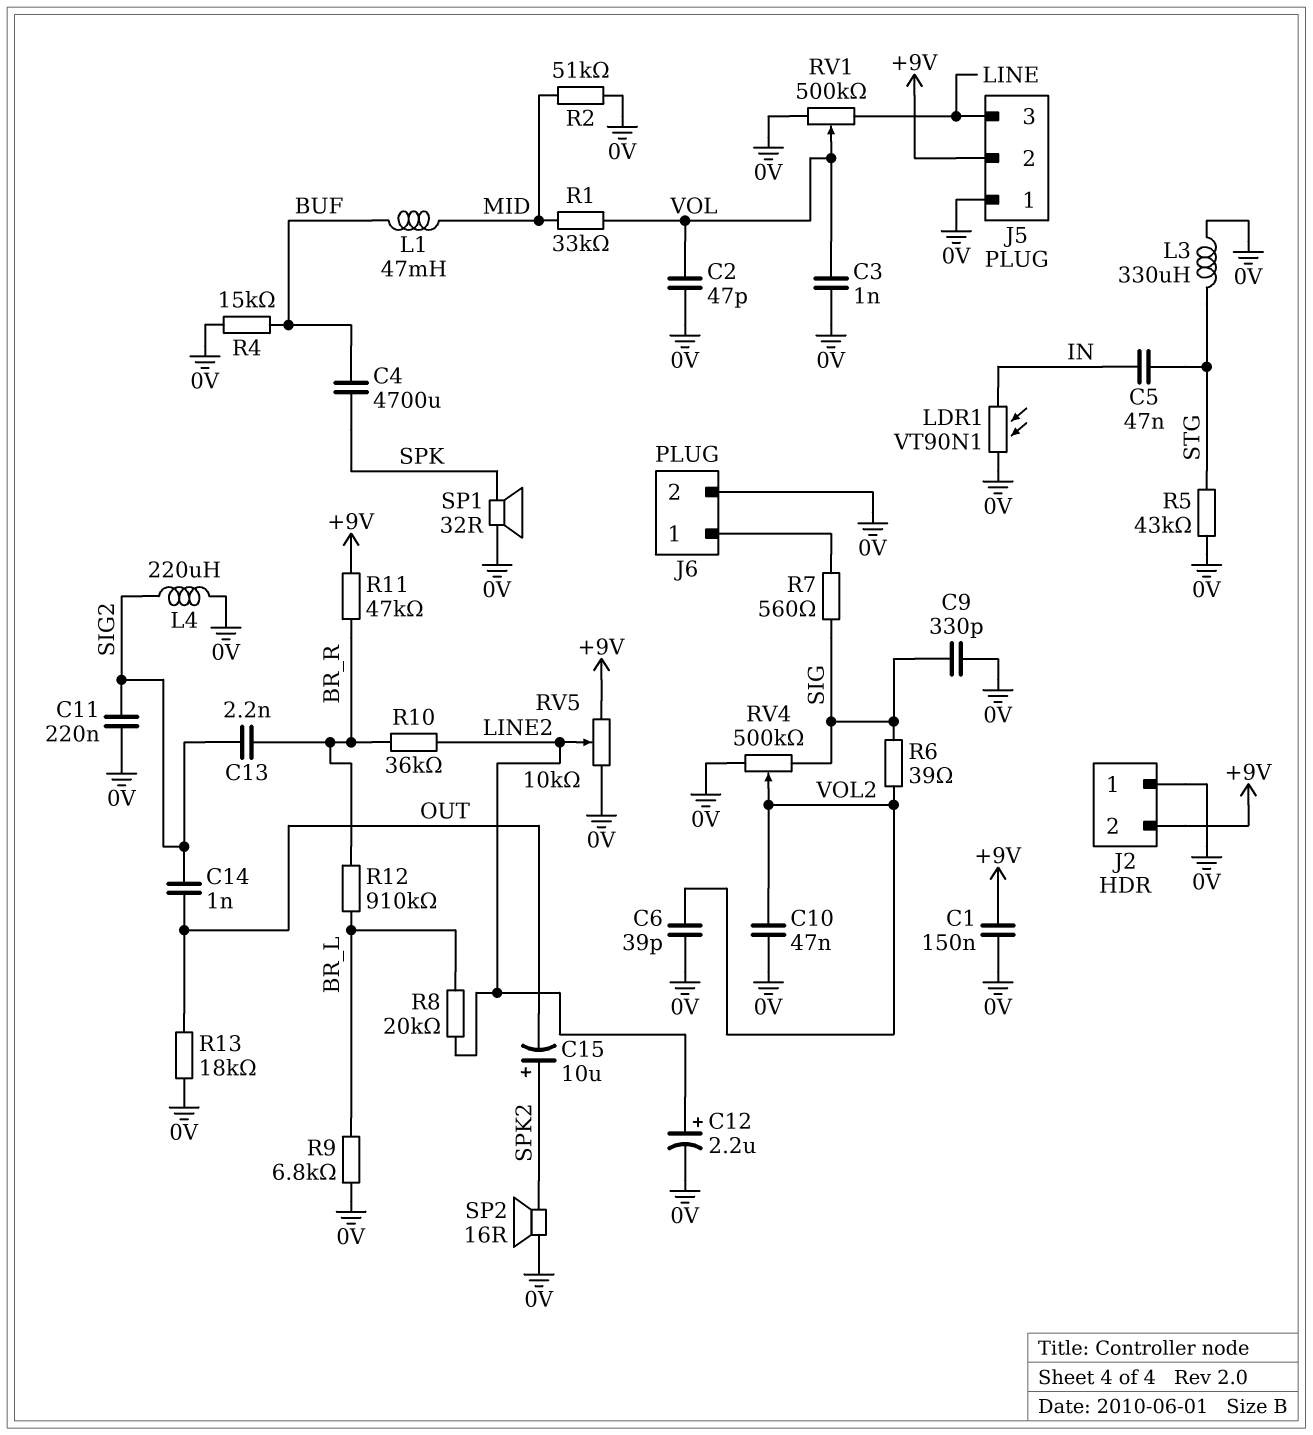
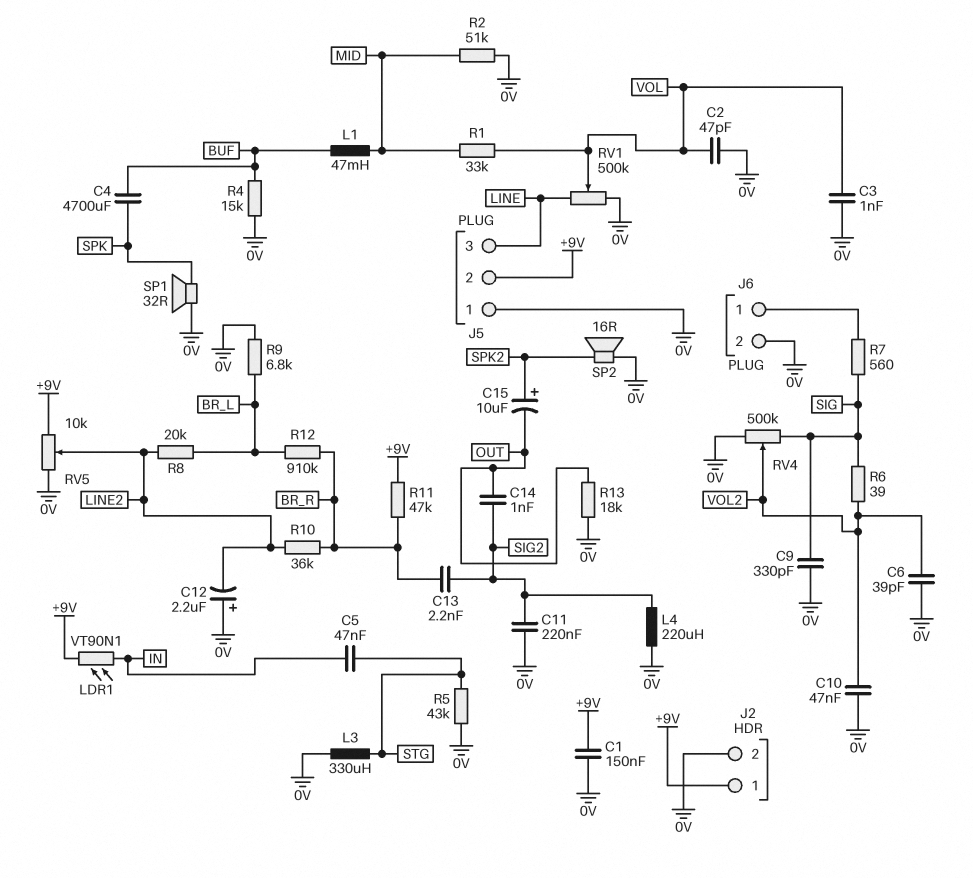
C12: 2.2uF (plus LINE2, minus 0V) -> 2.2uF (plus 0V, minus LINE2)
J2 pin 1: 0V -> +9V
J2 pin 2: +9V -> 0V
LDR1: VT90N1 (0V, IN) -> VT90N1 (+9V, IN)

